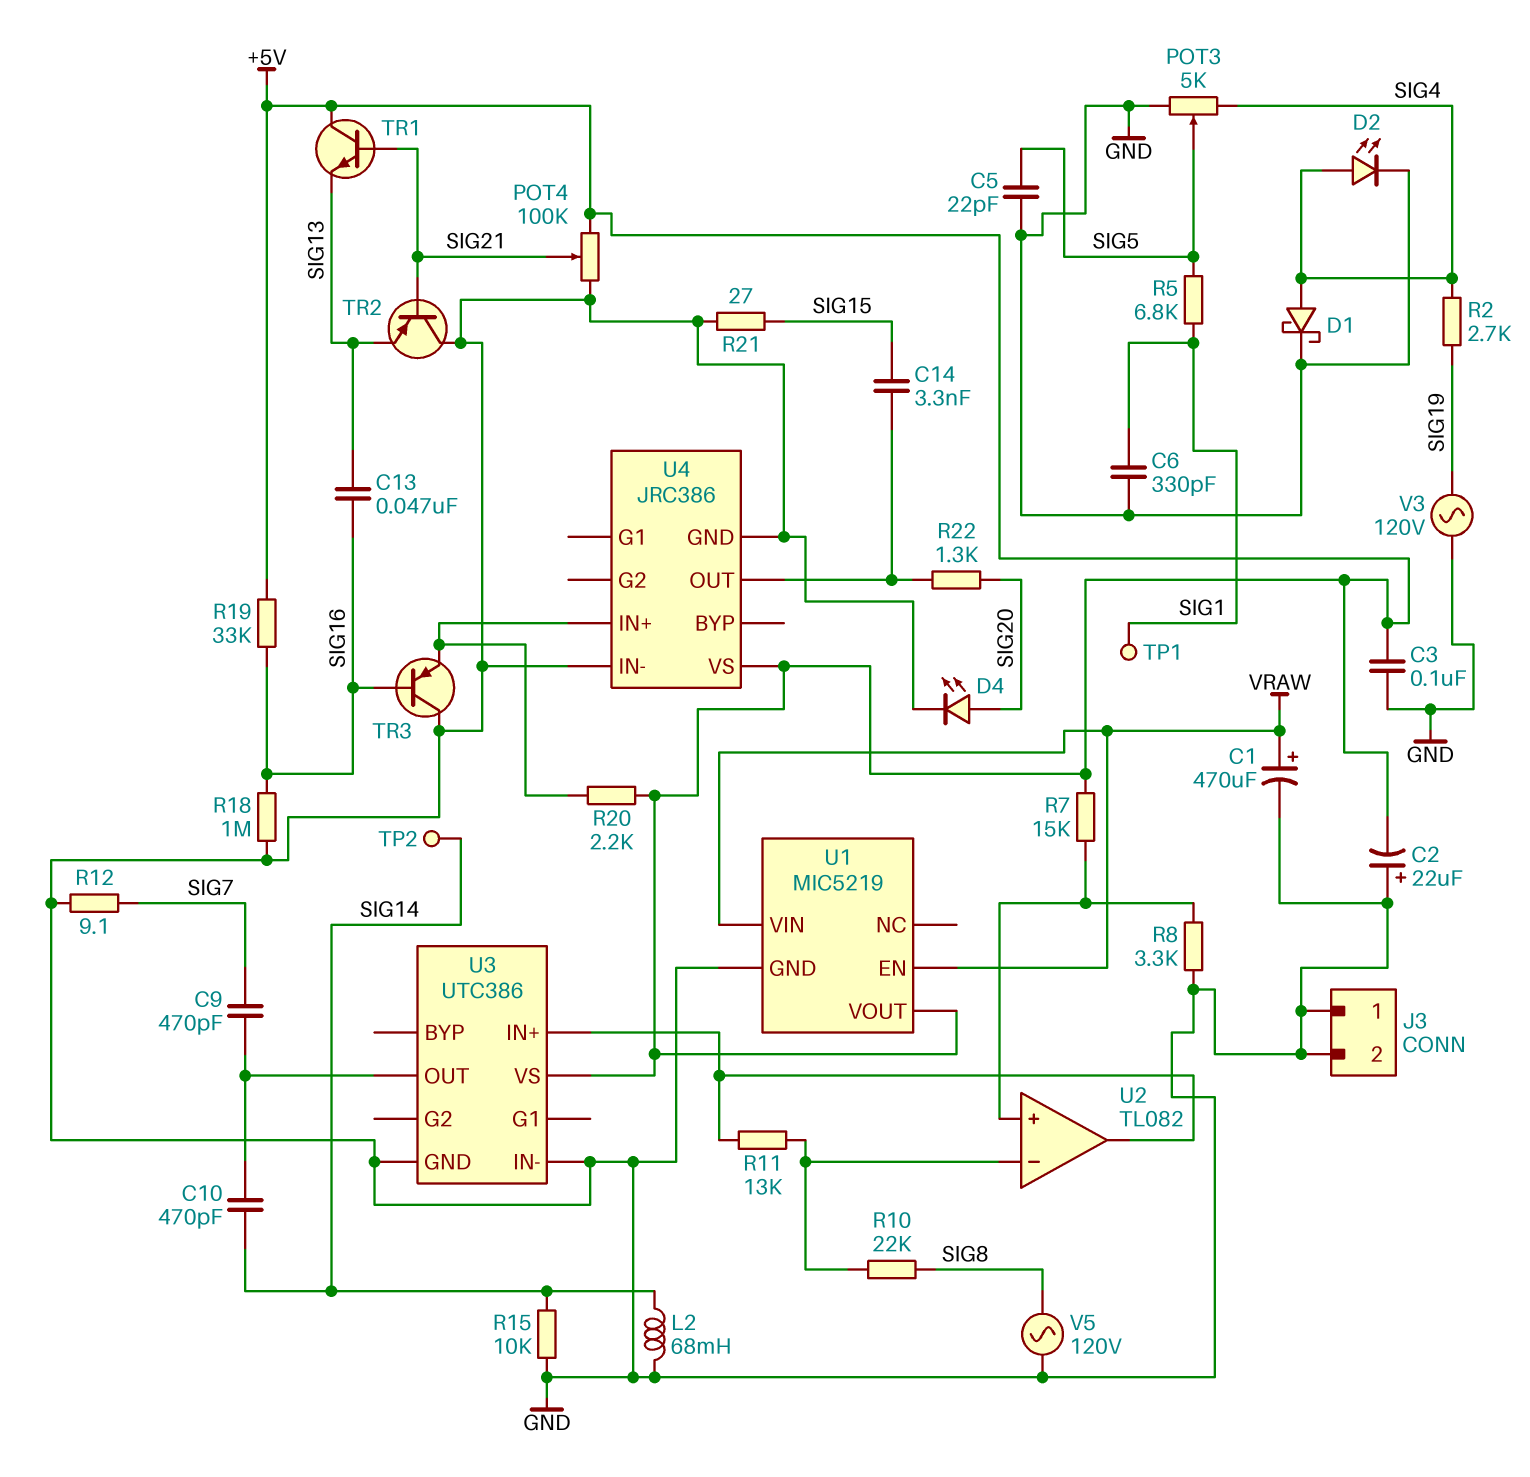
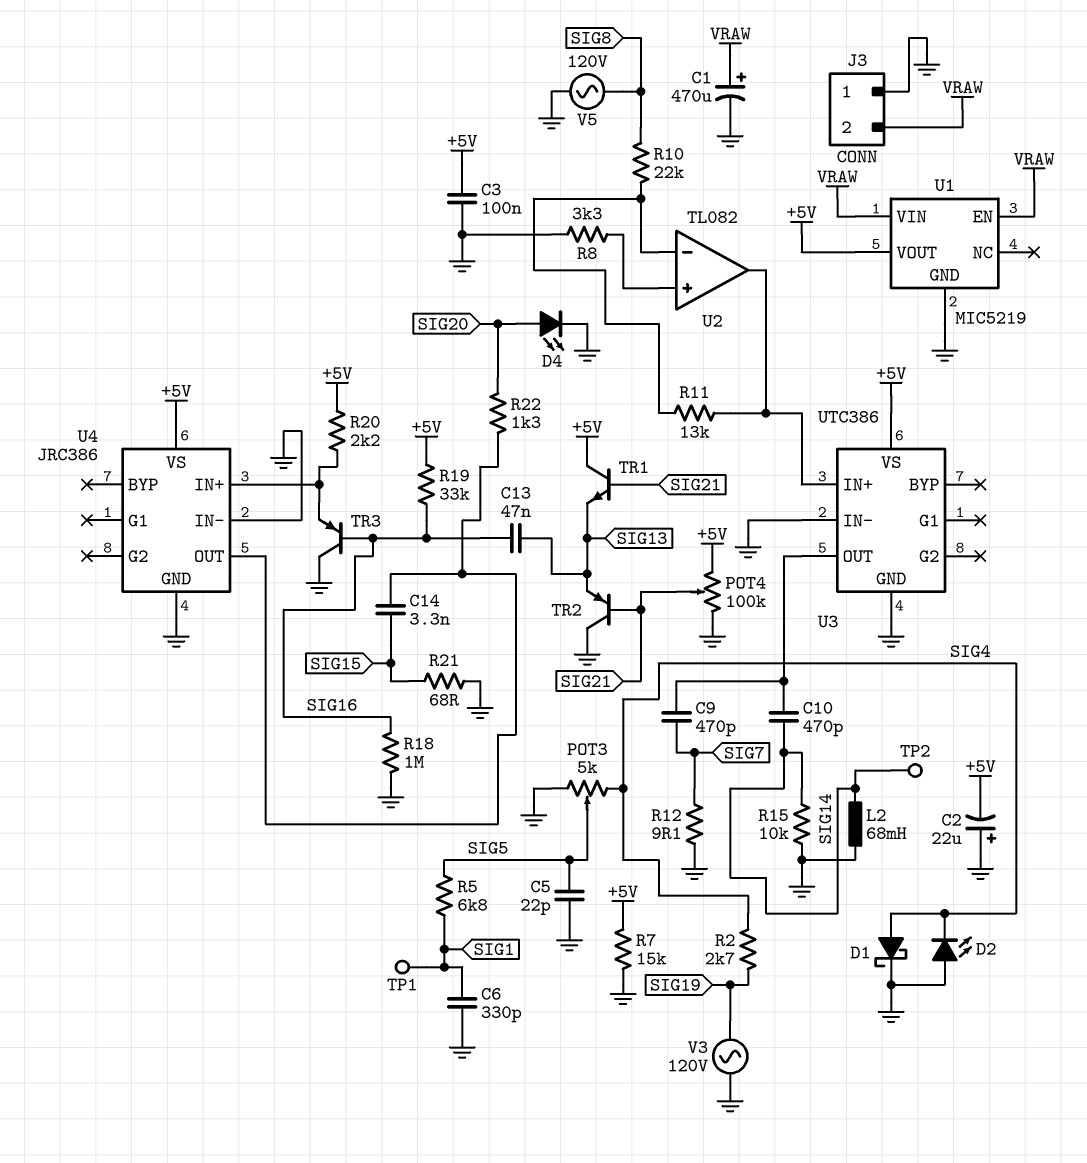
D2: LED (A SIG4, K GND) -> LED (A GND, K SIG4)
J3 pin 2: GND -> VRAW
R7: 15k (+5V, U2/in+) -> 15k (+5V, GND)
R21: 27 (GND, SIG15) -> 68 (GND, SIG15)

